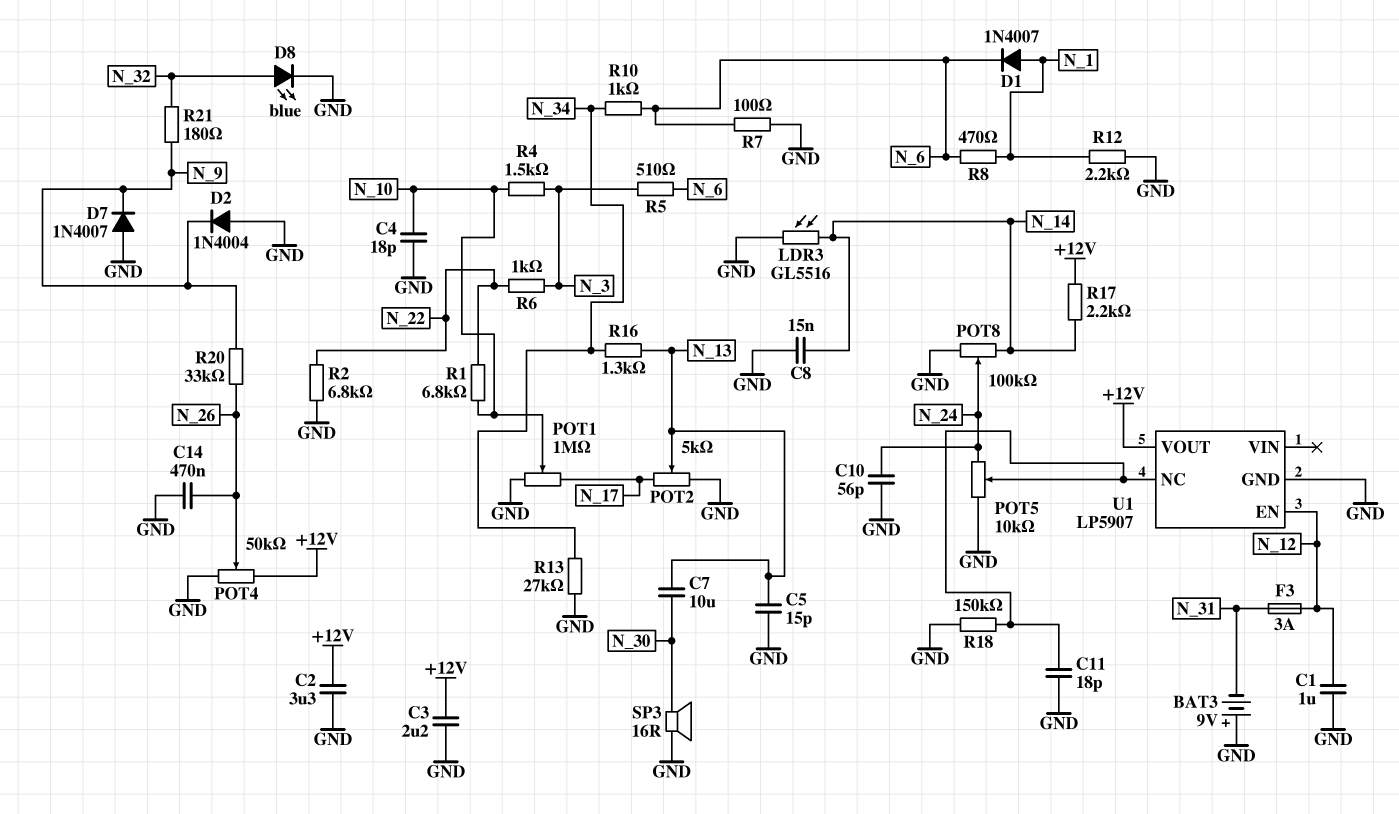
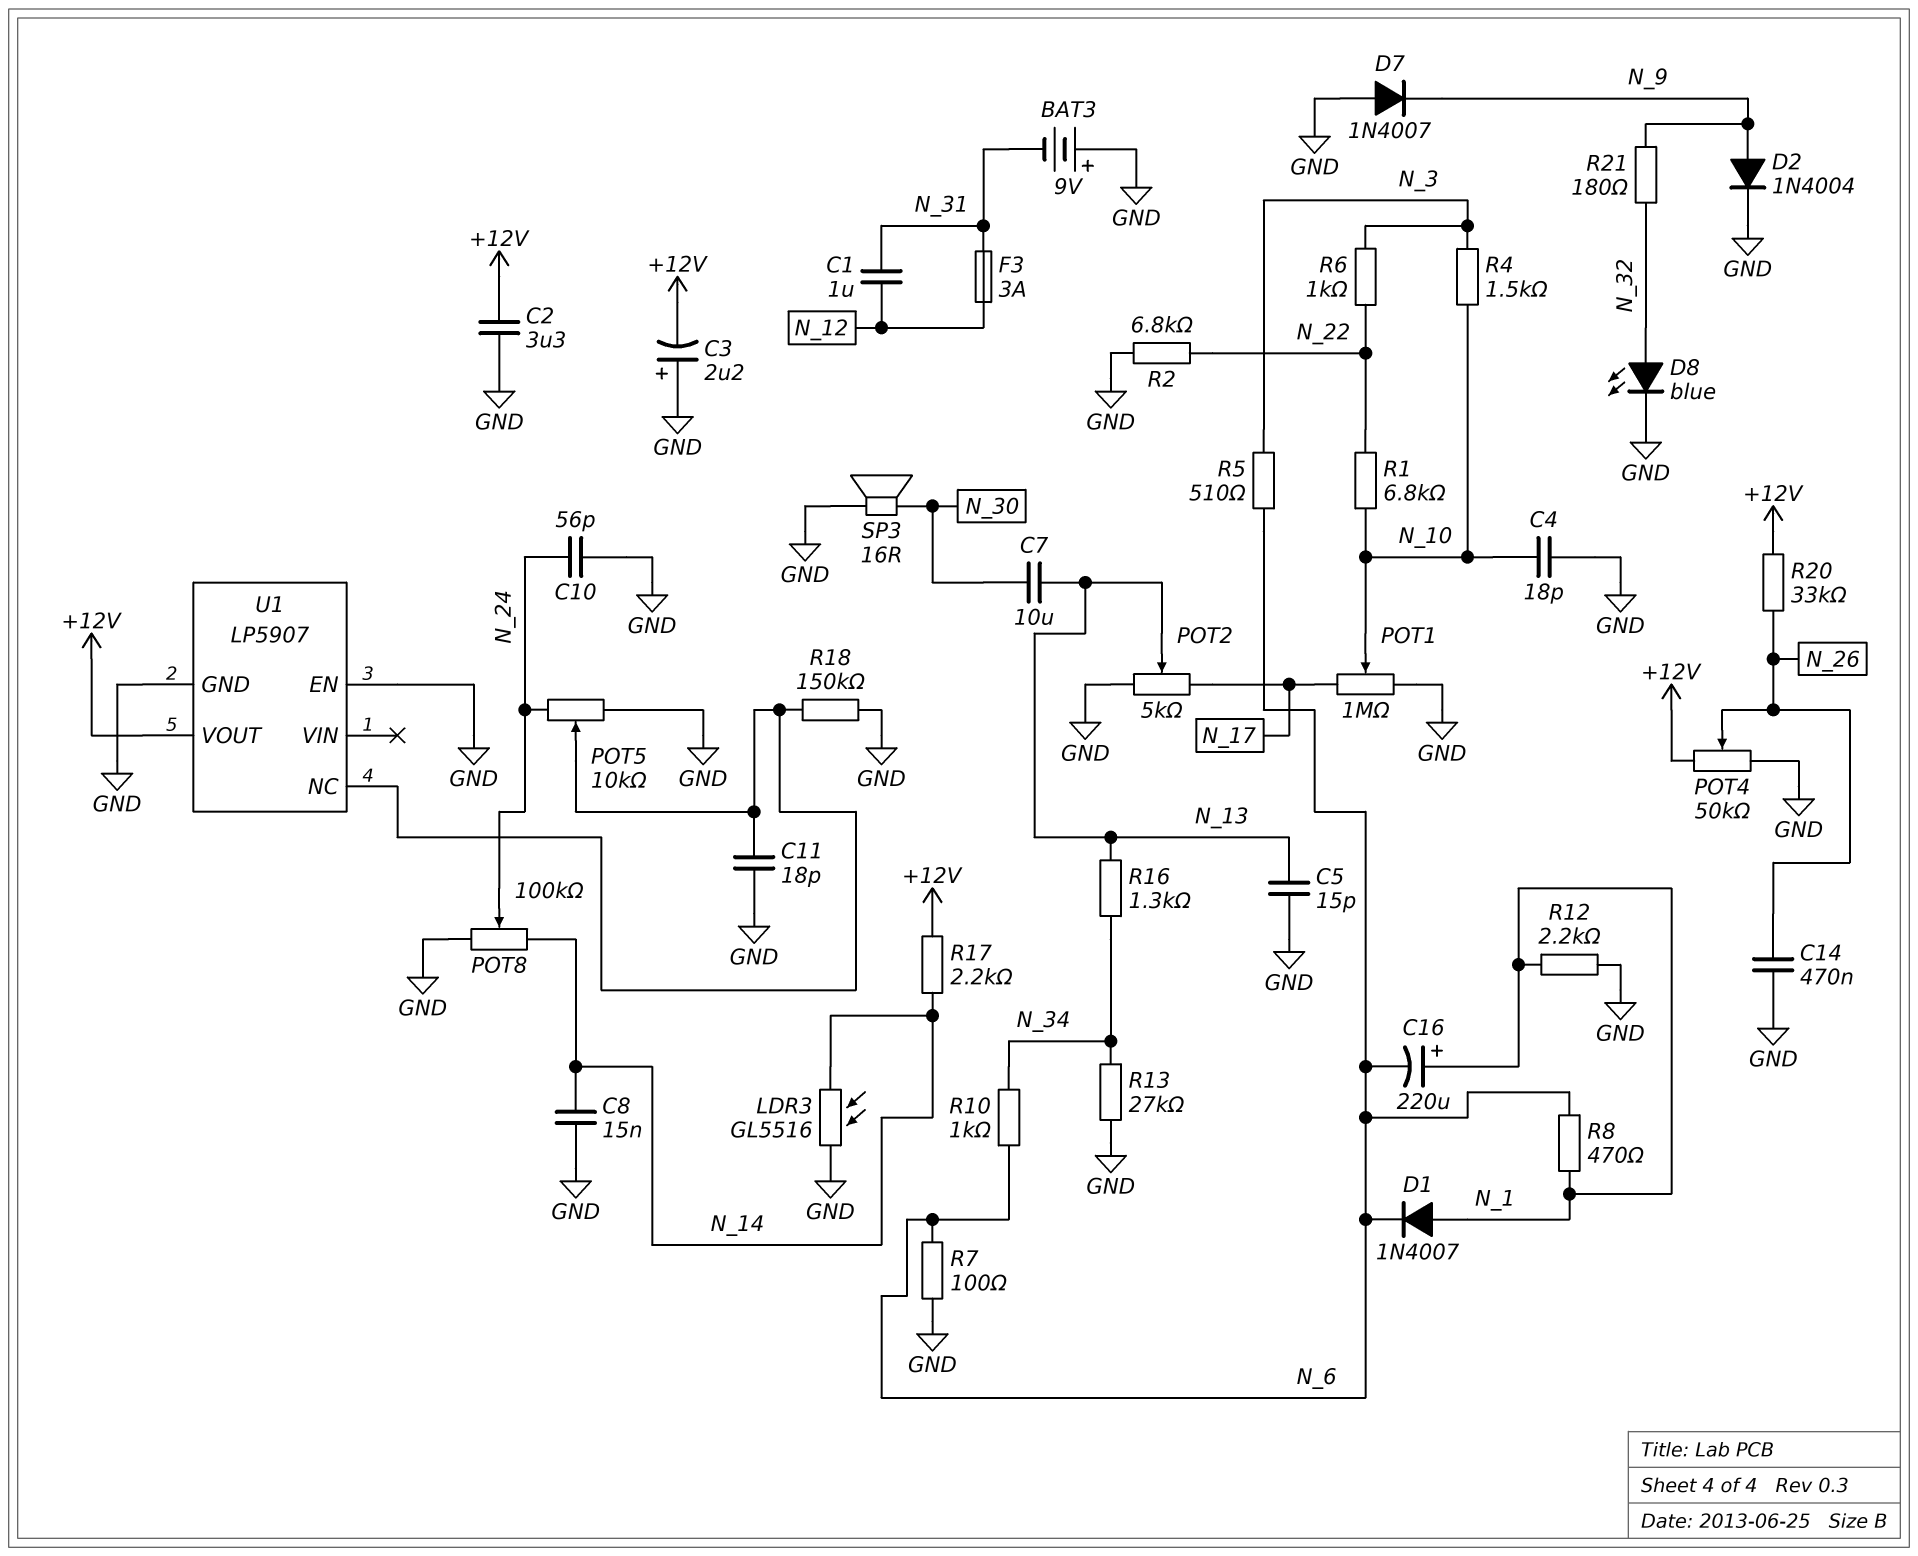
C1: 1uF (GND, N_12) -> 1uF (N_12, N_31)
C3: 2.2uF (+12V, GND) -> 2.2uF (plus GND, minus +12V)
C16: none -> 220uF (plus N_1, minus N_6)
D2: diode 1N4004 (A GND, K N_9) -> diode 1N4004 (A N_9, K GND)
R20: 33k (N_9, N_26) -> 33k (+12V, N_26)
U1 pin EN: N_12 -> GND

